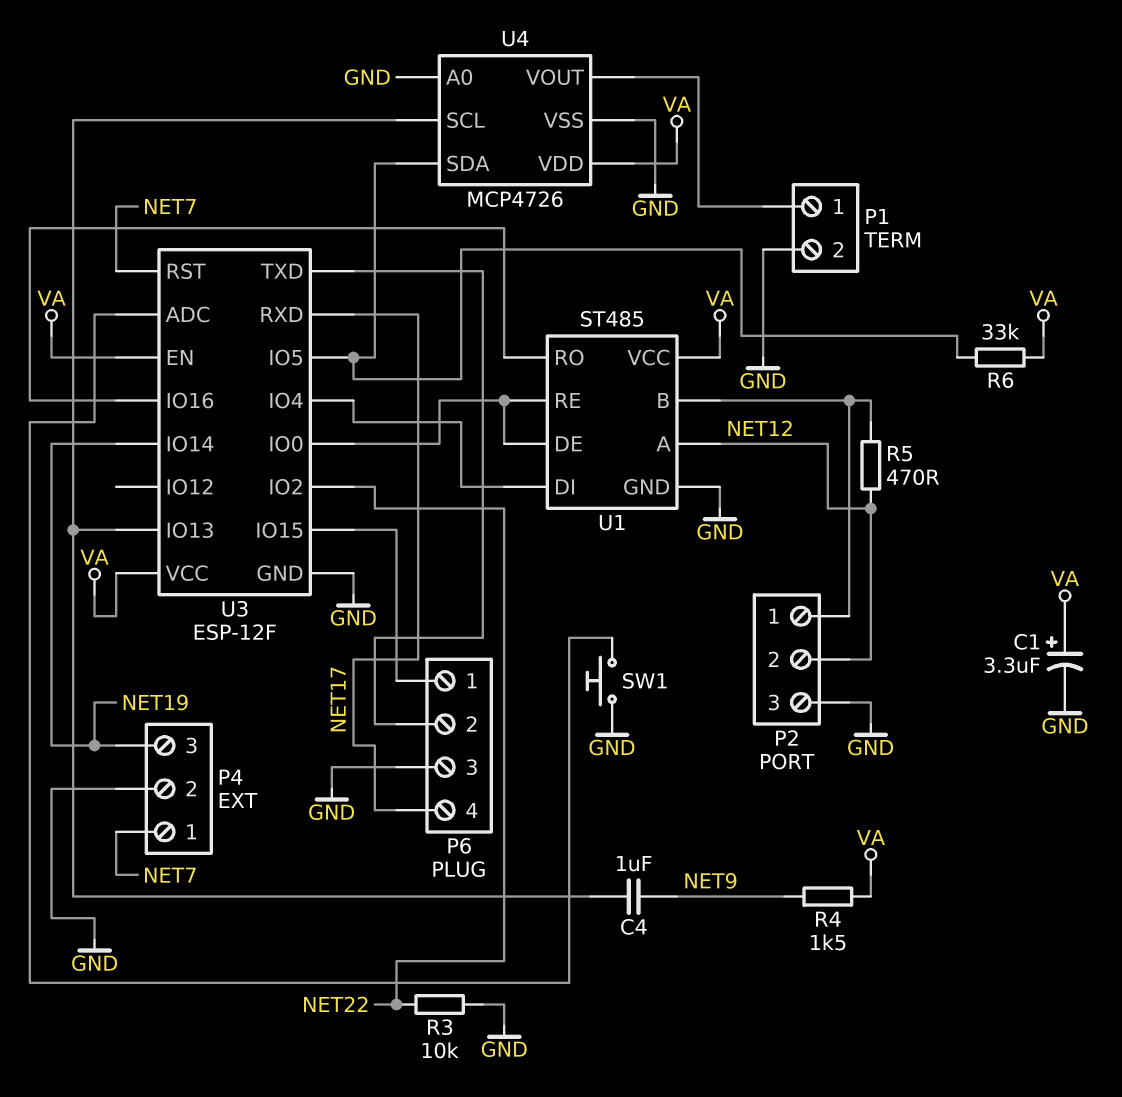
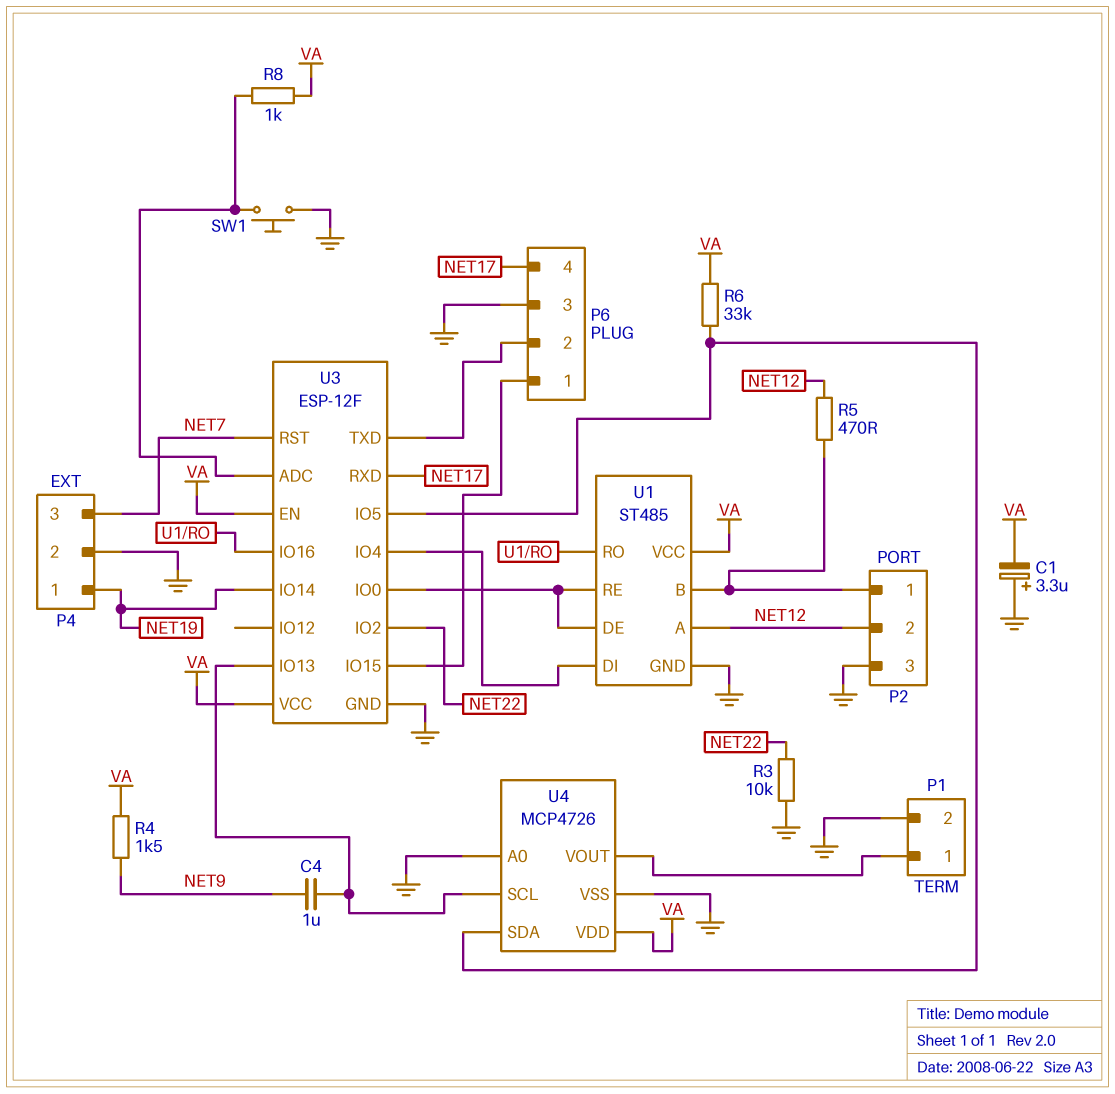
C1: 3.3uF (plus VA, minus GND) -> 3.3uF (plus GND, minus VA)
P4 pin 1: NET7 -> NET19
P4 pin 3: NET19 -> NET7
R8: none -> 1k (U3/ADC, VA)

